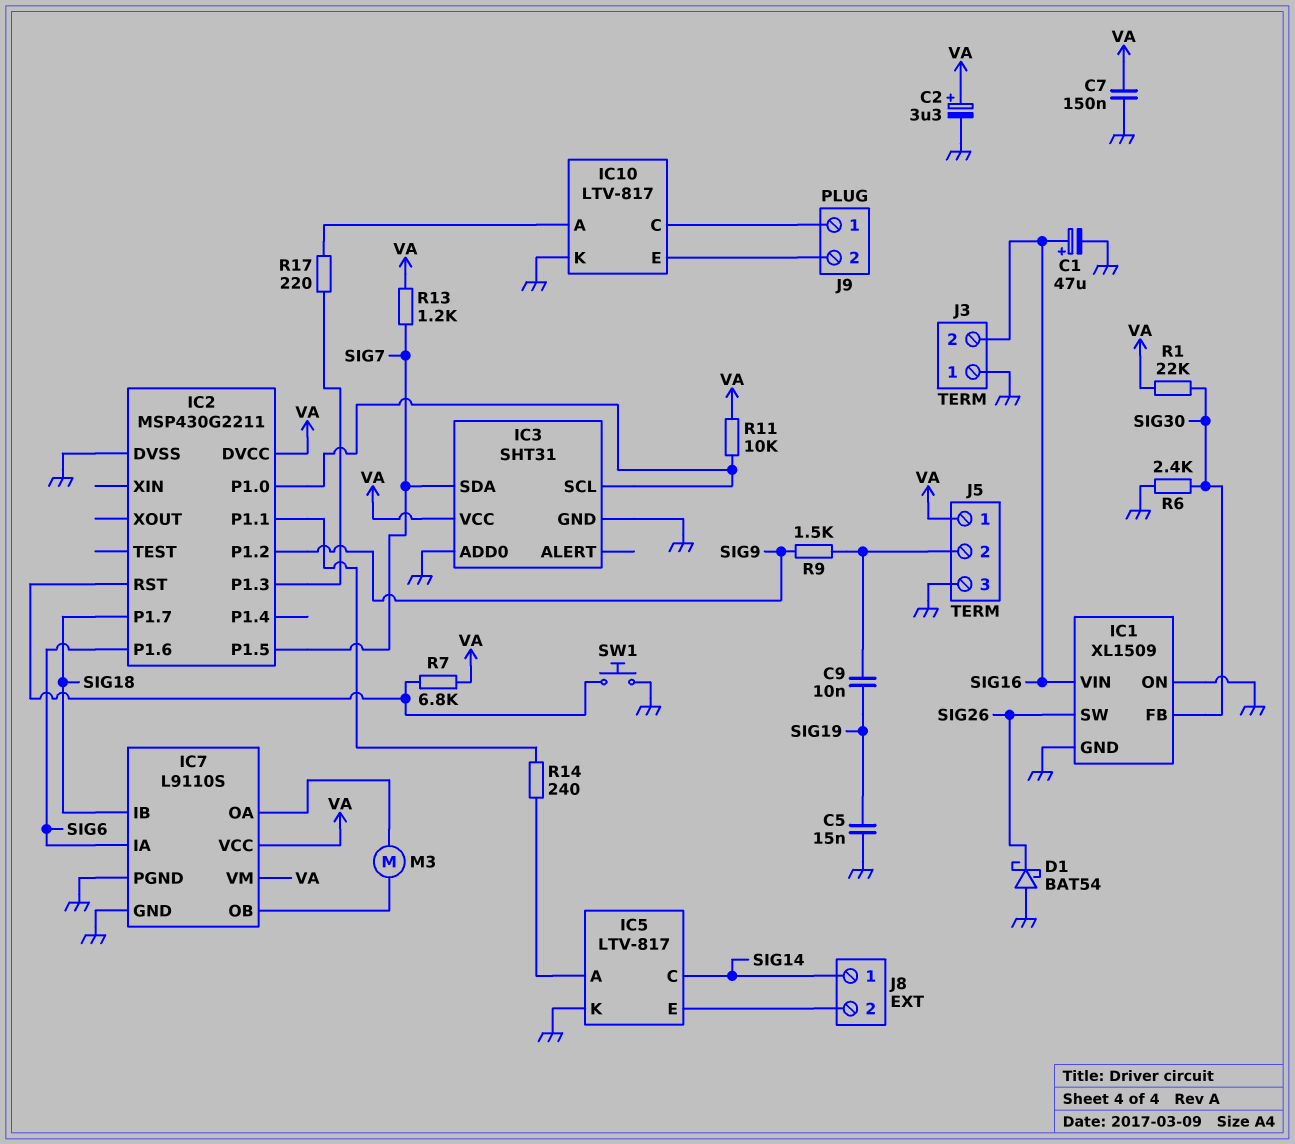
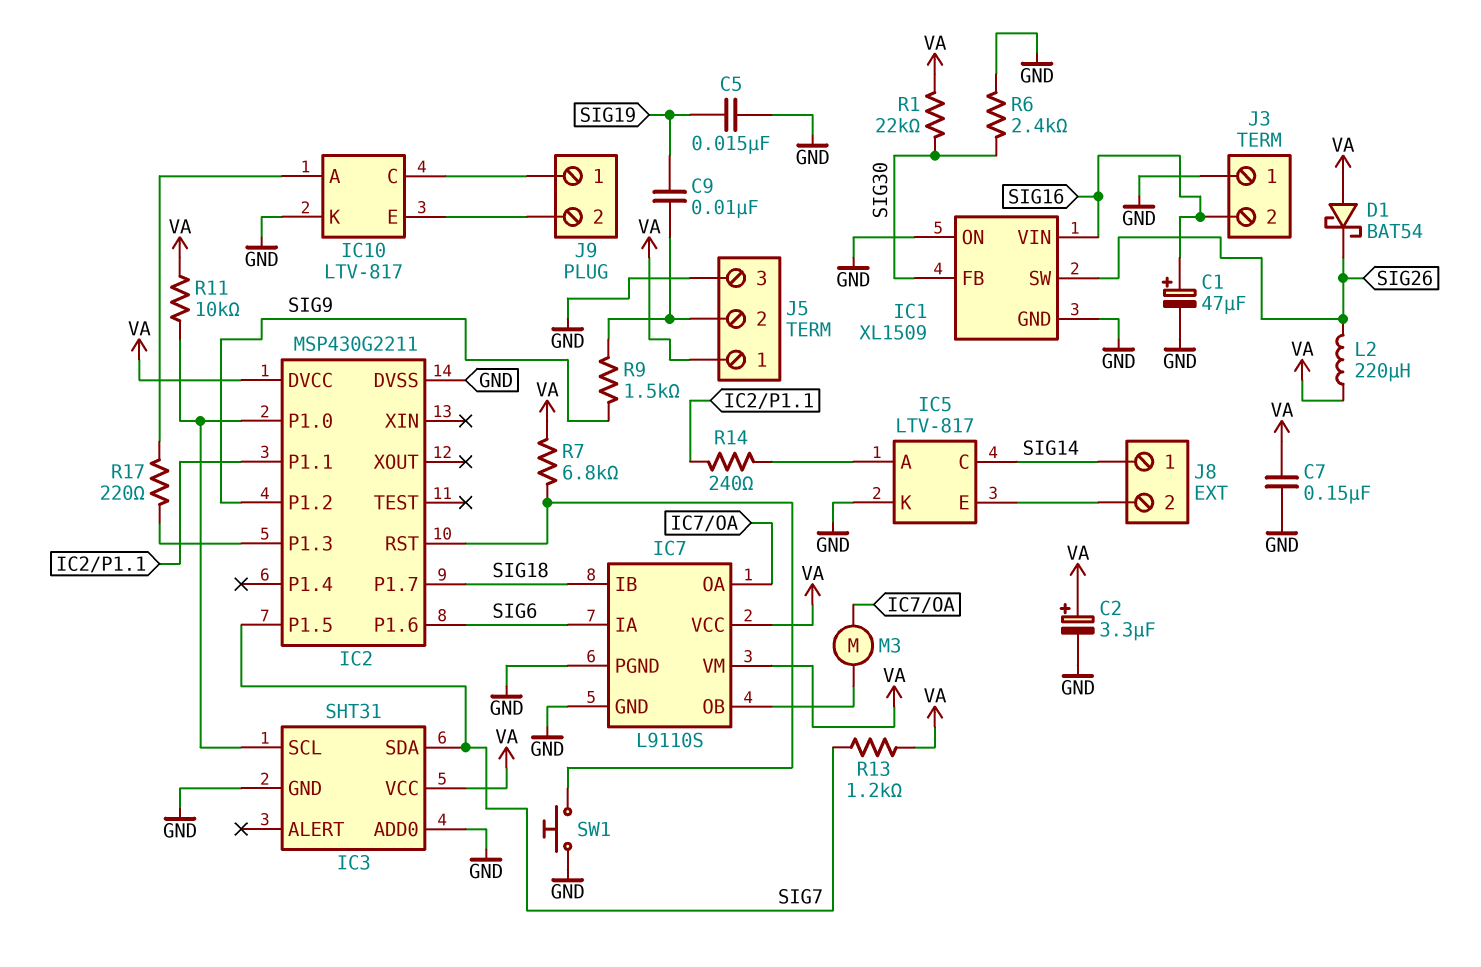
D1: schottky BAT54 (A GND, K SIG26) -> schottky BAT54 (A VA, K SIG26)
L2: none -> 220uH (SIG26, VA)

